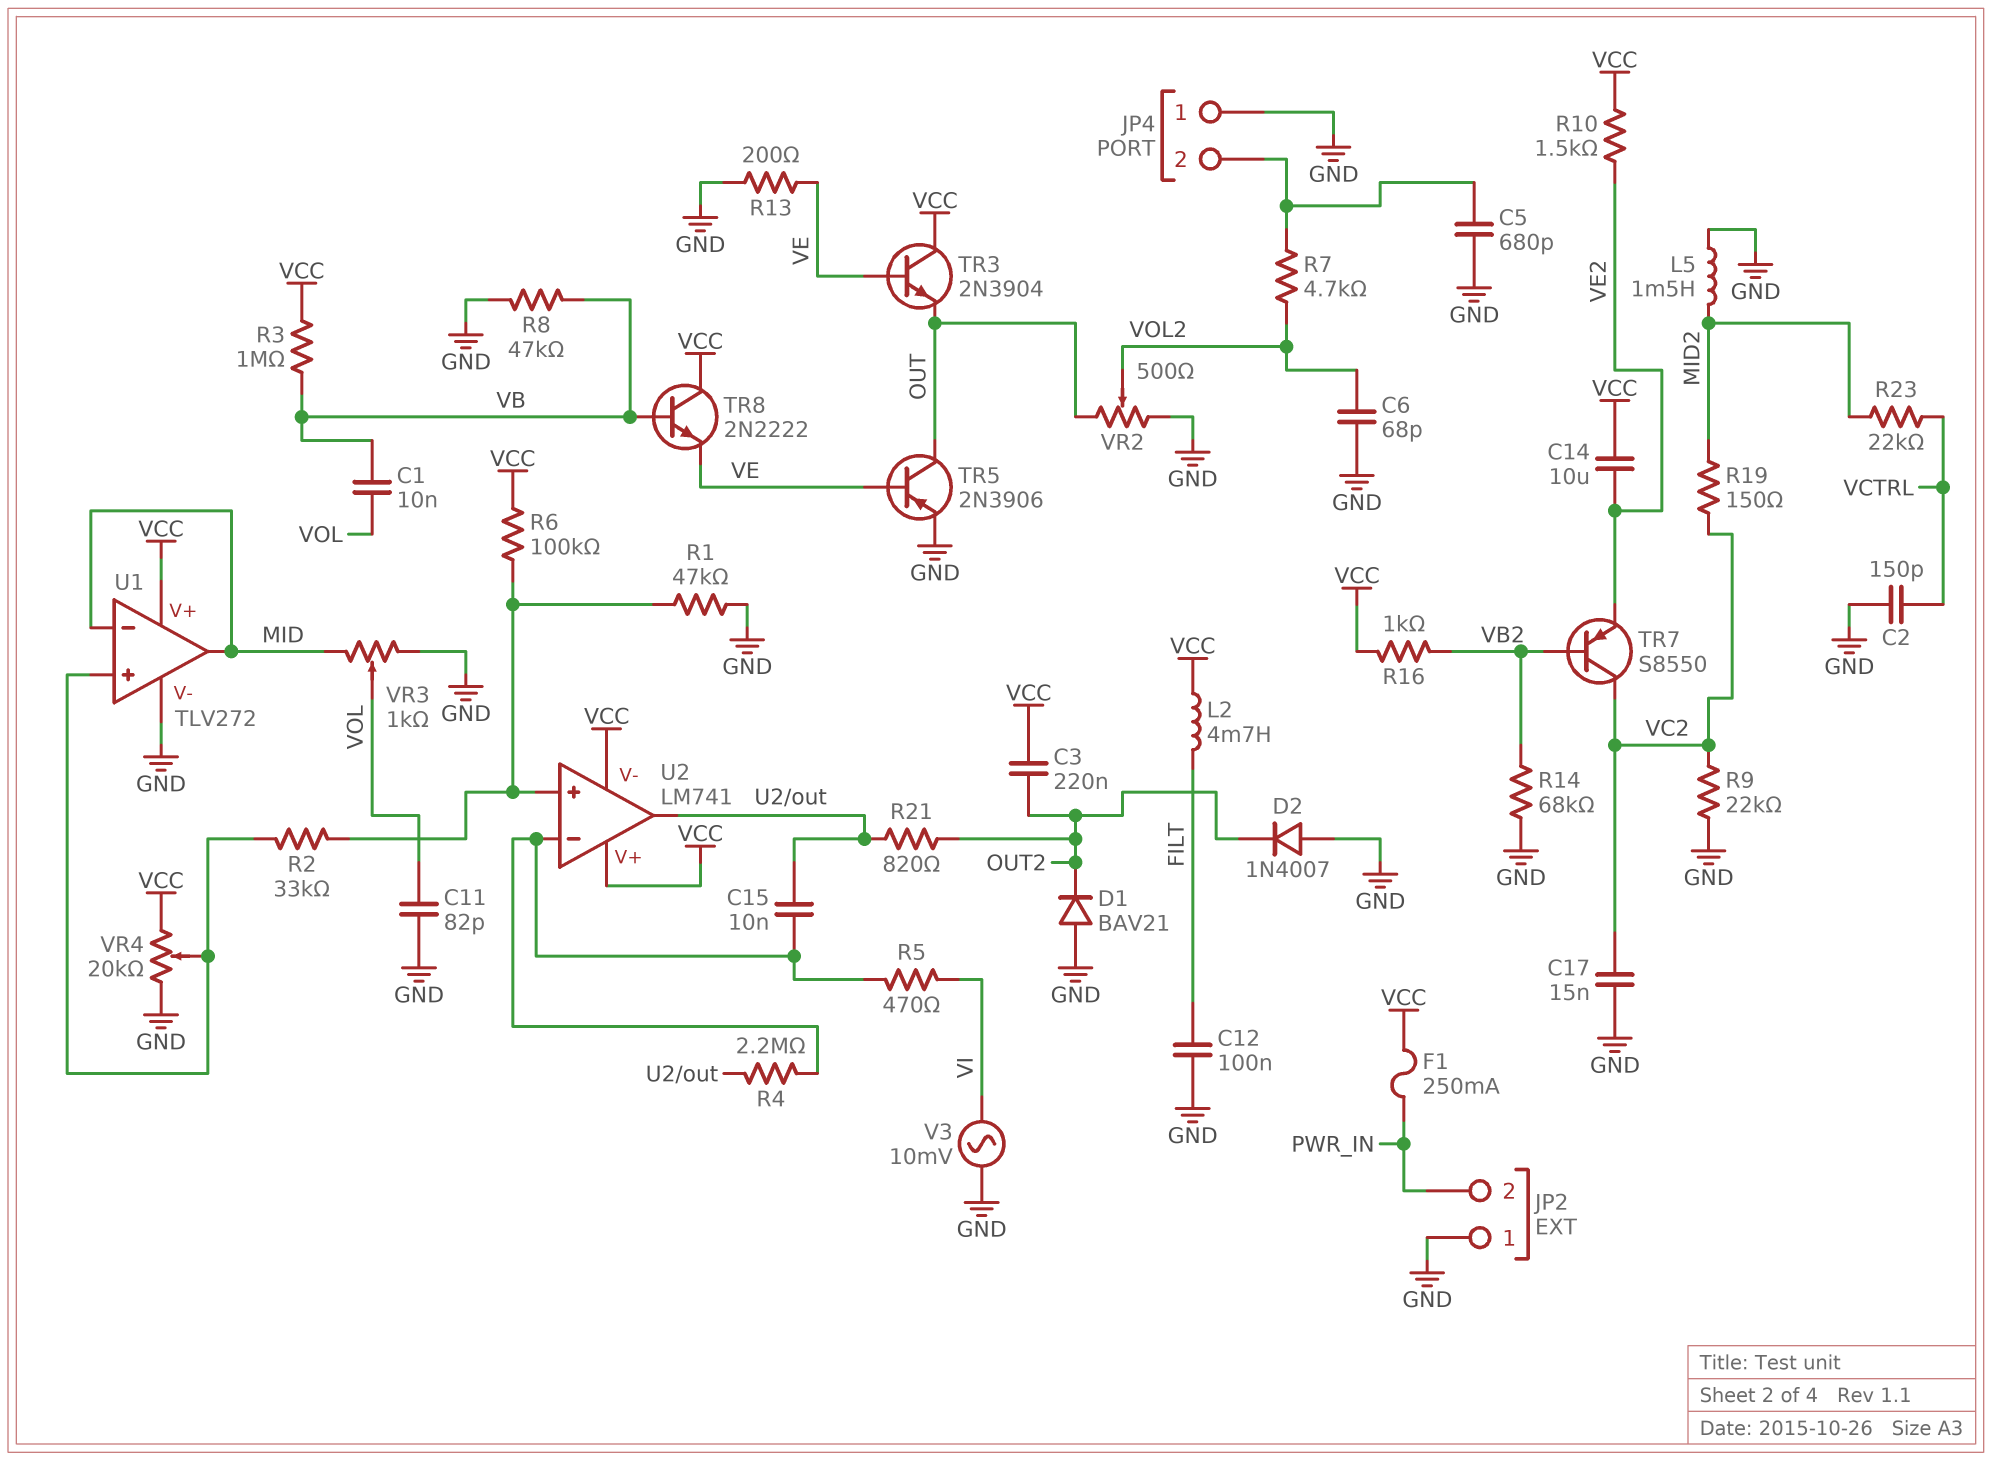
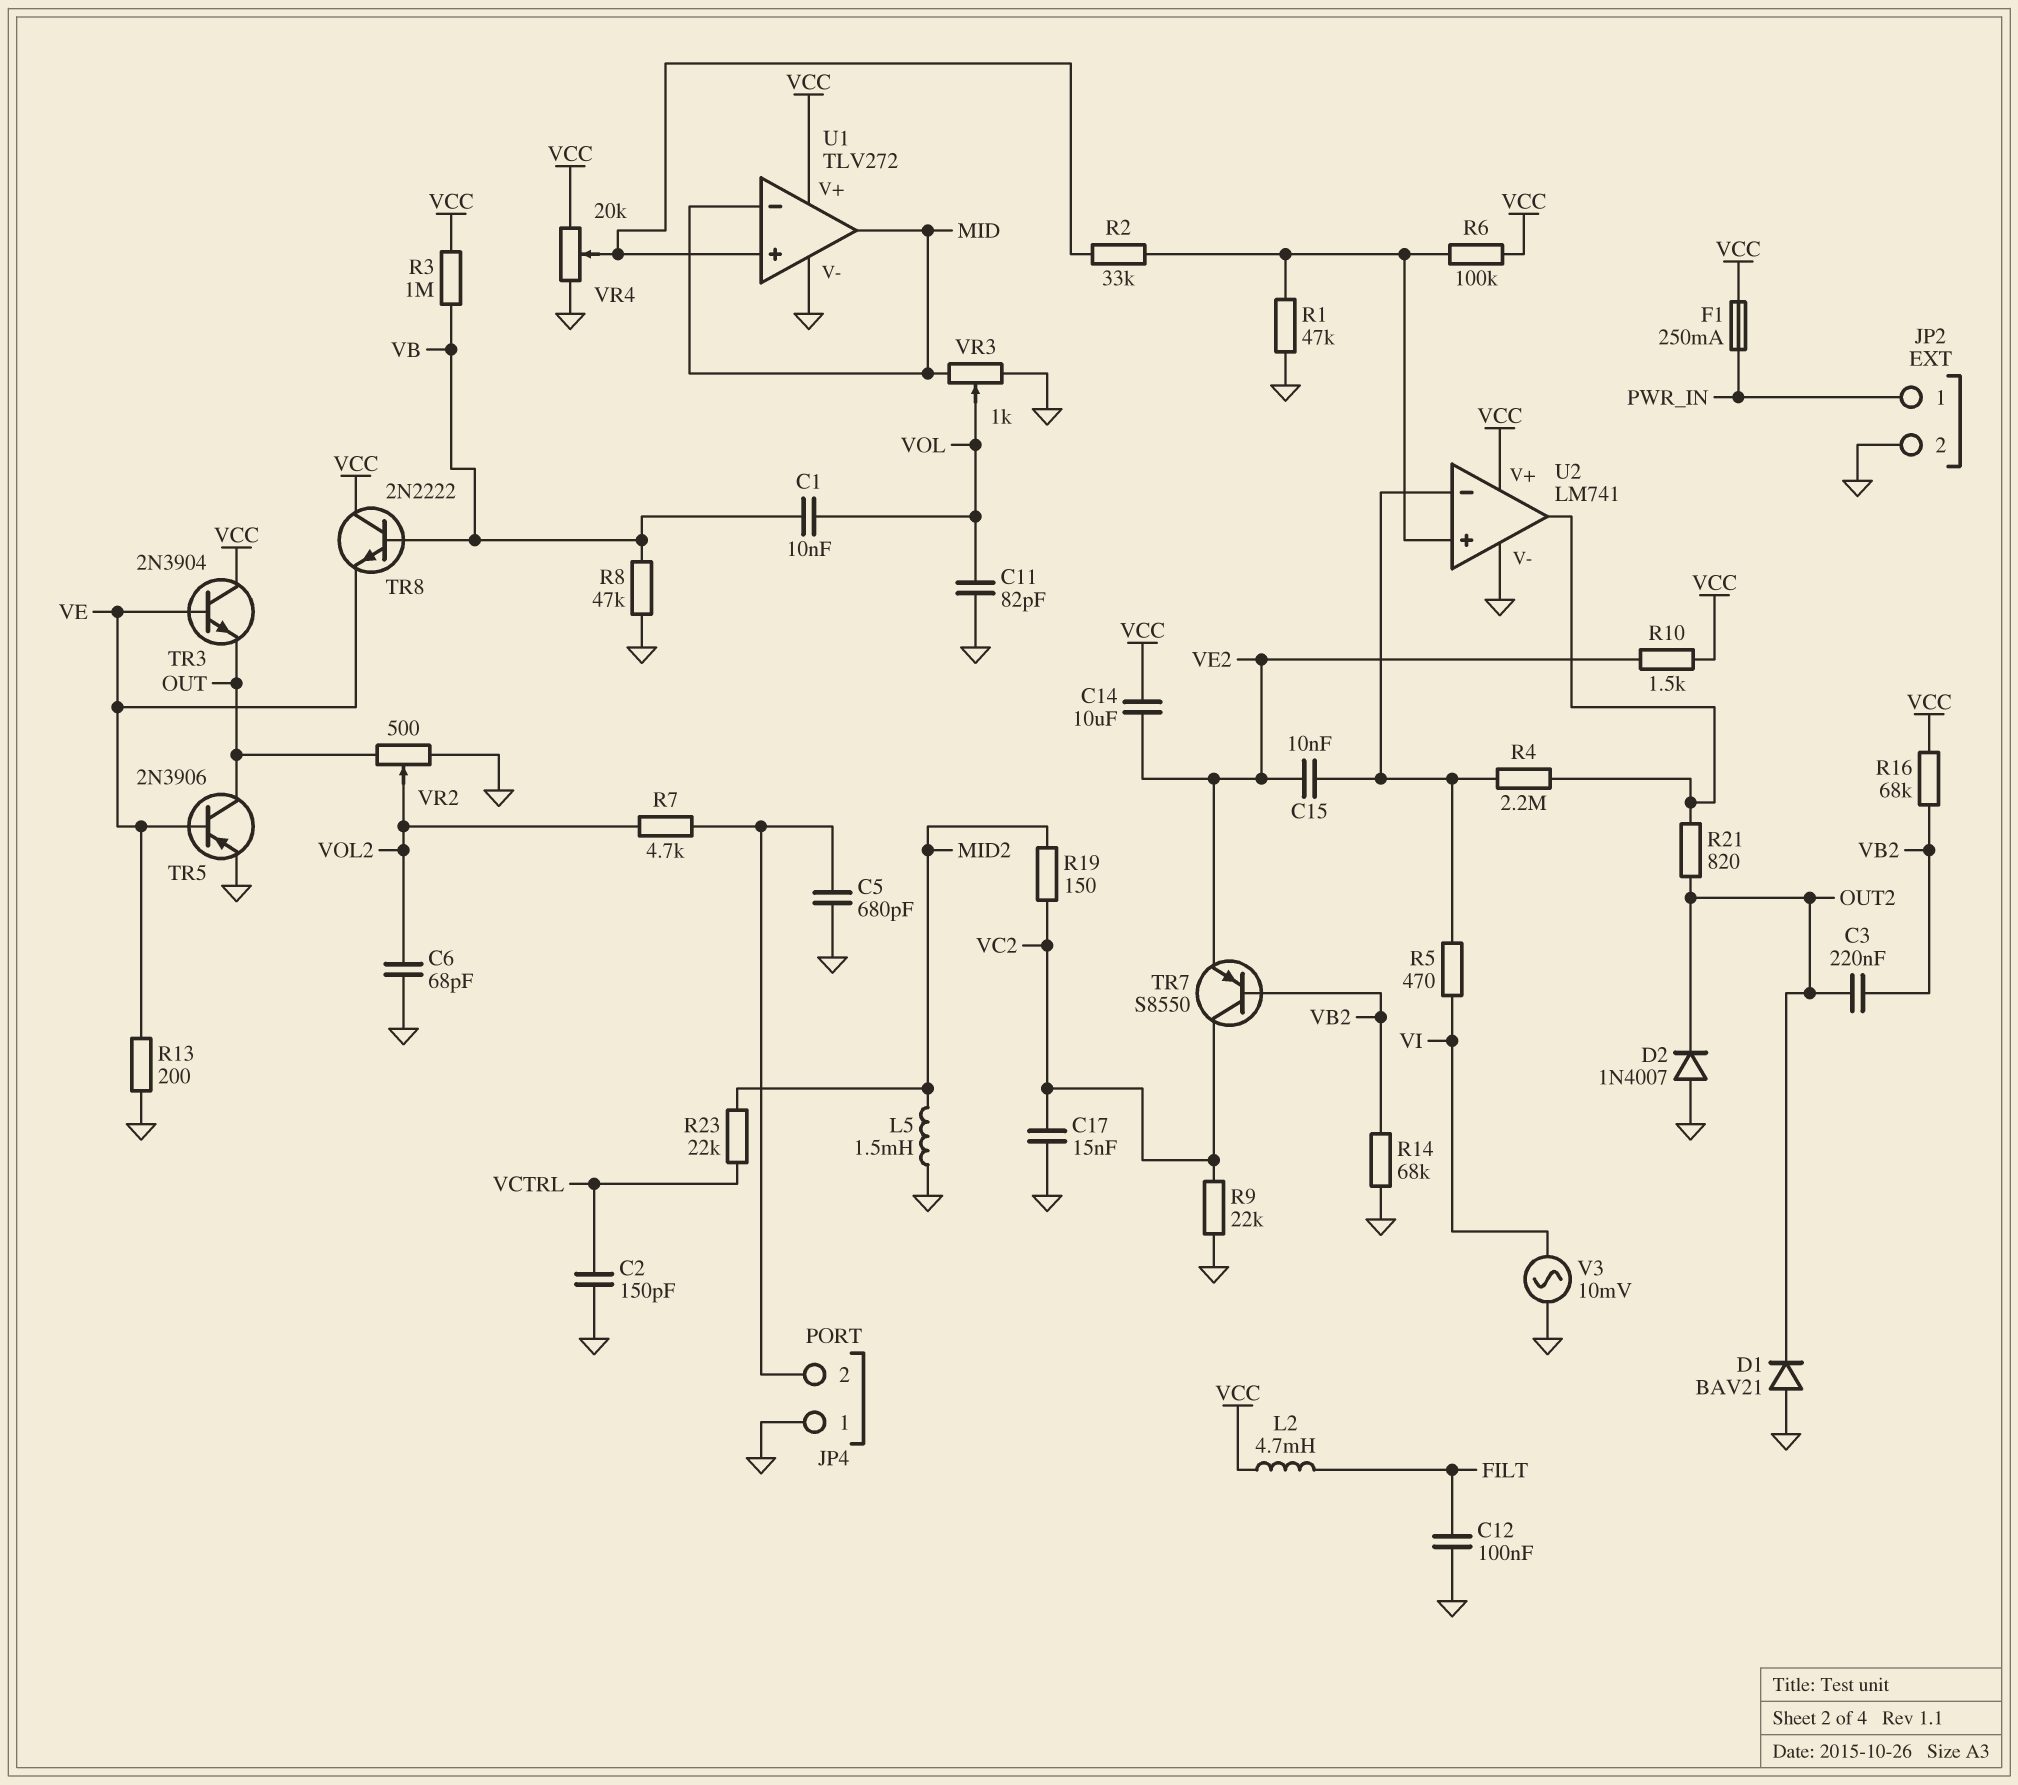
C3: 220nF (OUT2, VCC) -> 220nF (OUT2, VB2)
C15: 10nF (U2/in-, U2/out) -> 10nF (U2/in-, VE2)
JP2 pin 1: GND -> PWR_IN
JP2 pin 2: PWR_IN -> GND
R16: 1k (VB2, VCC) -> 68k (VB2, VCC)
U2 pin V-: VCC -> GND

